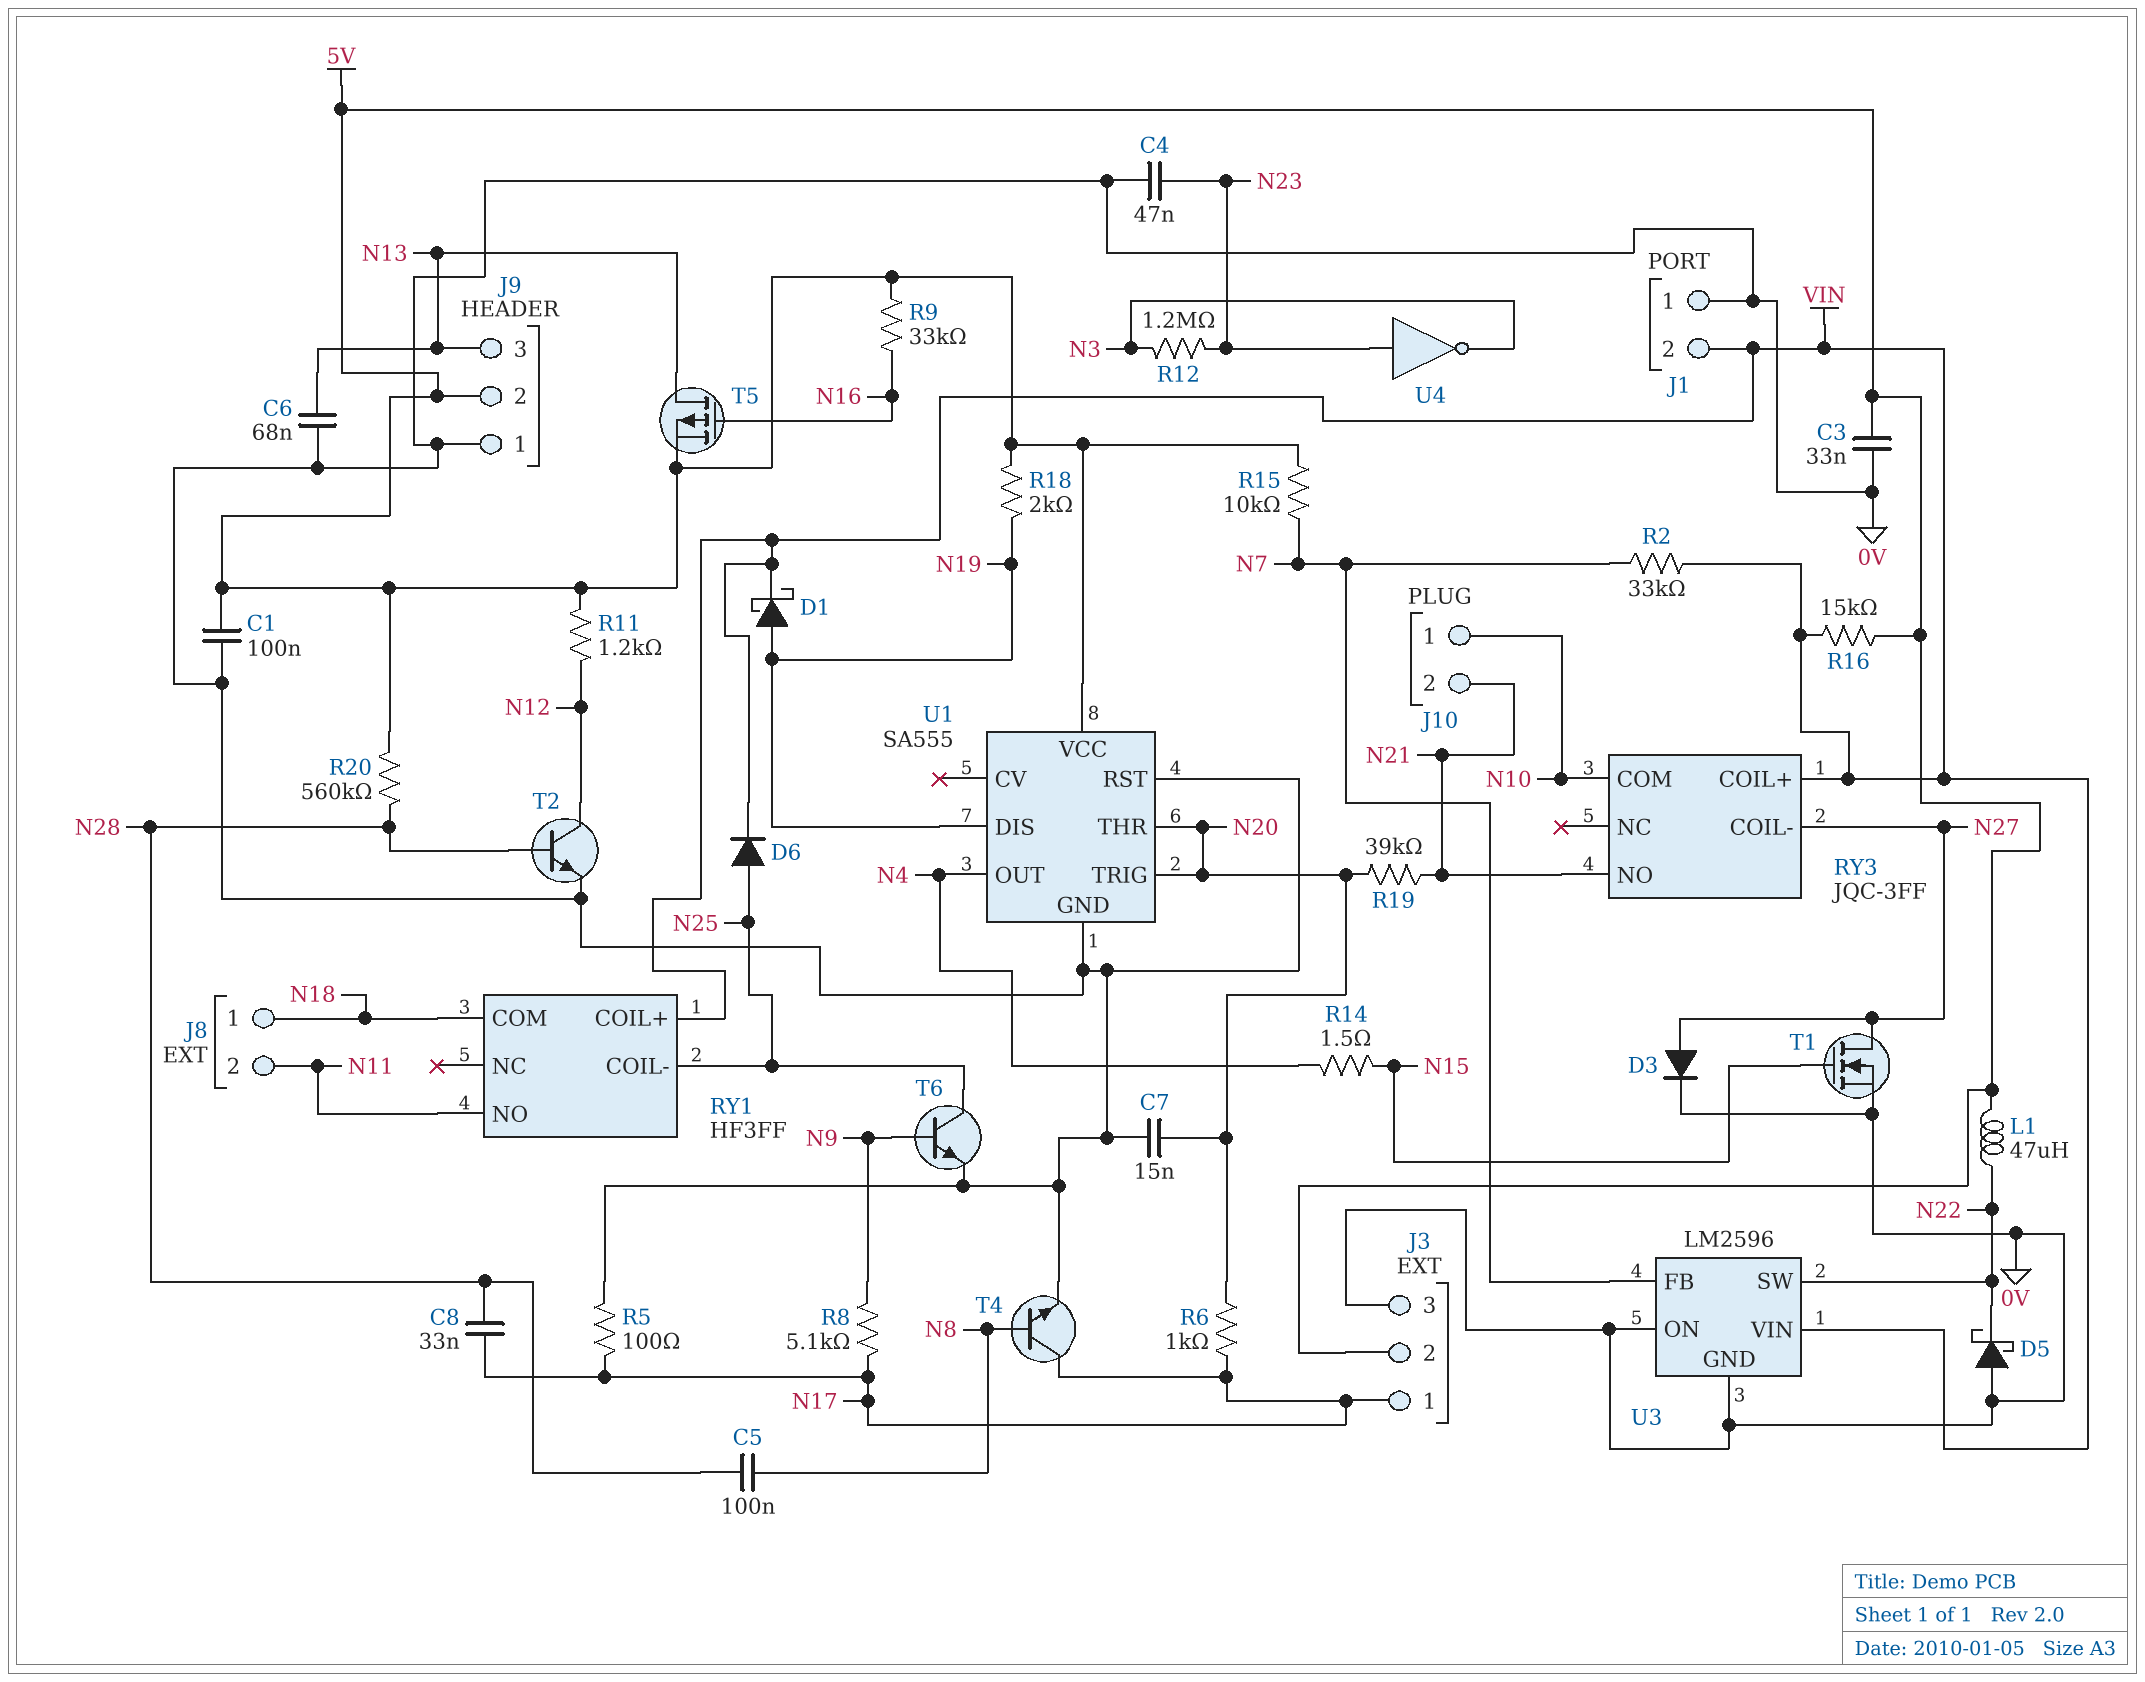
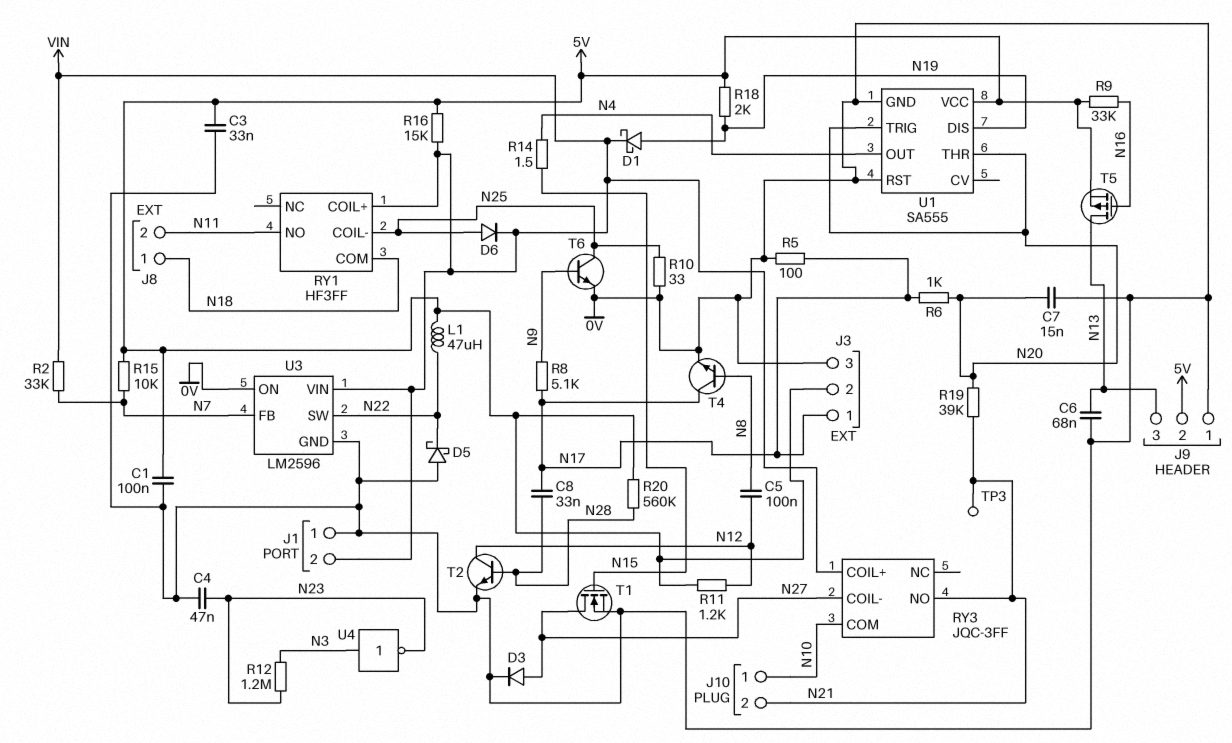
C5: 100nF (N8, N28) -> 100nF (N8, N12)
R10: none -> 33 (0V, N25)
TP3: none -> test point (N21)
U4: NOT (in N23, out N3) -> NOT (in N3, out N23)

